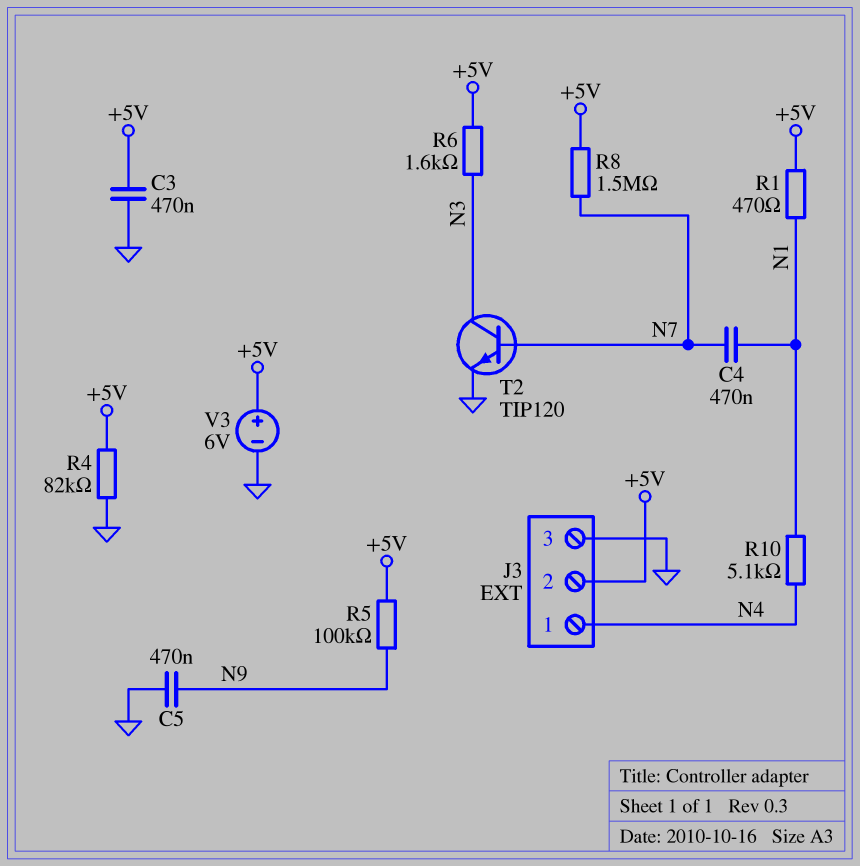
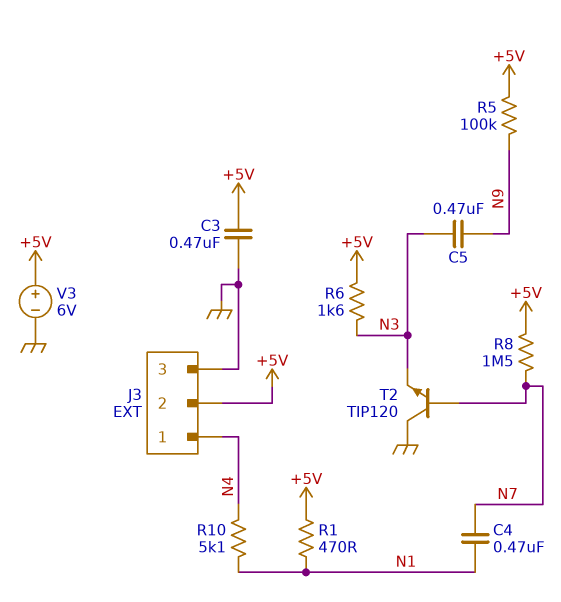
C5: 470nF (GND, N9) -> 470nF (N3, N9)
R4: 82k (+5V, GND) -> none
T2: NPN TIP120 (B N7, C N3, E GND) -> NPN TIP120 (B N7, C GND, E N3)

